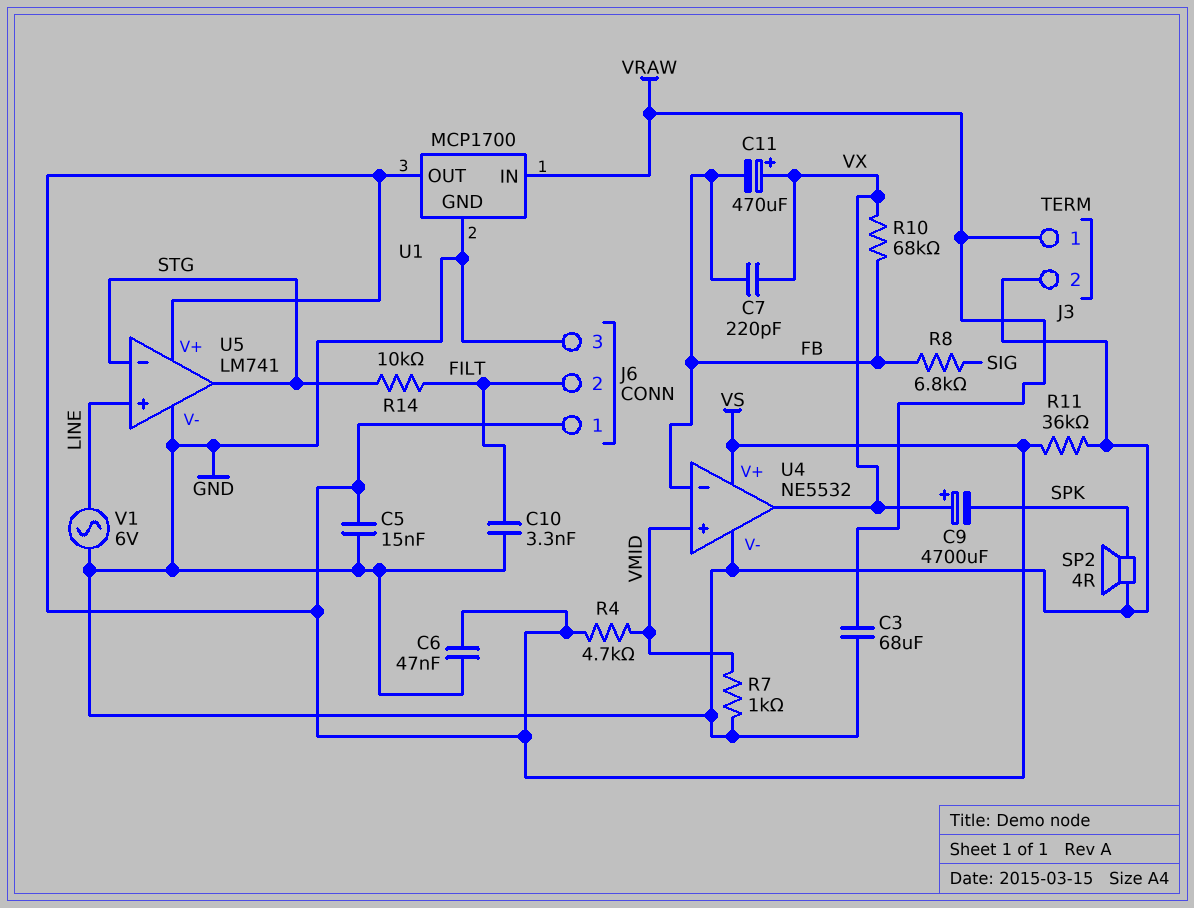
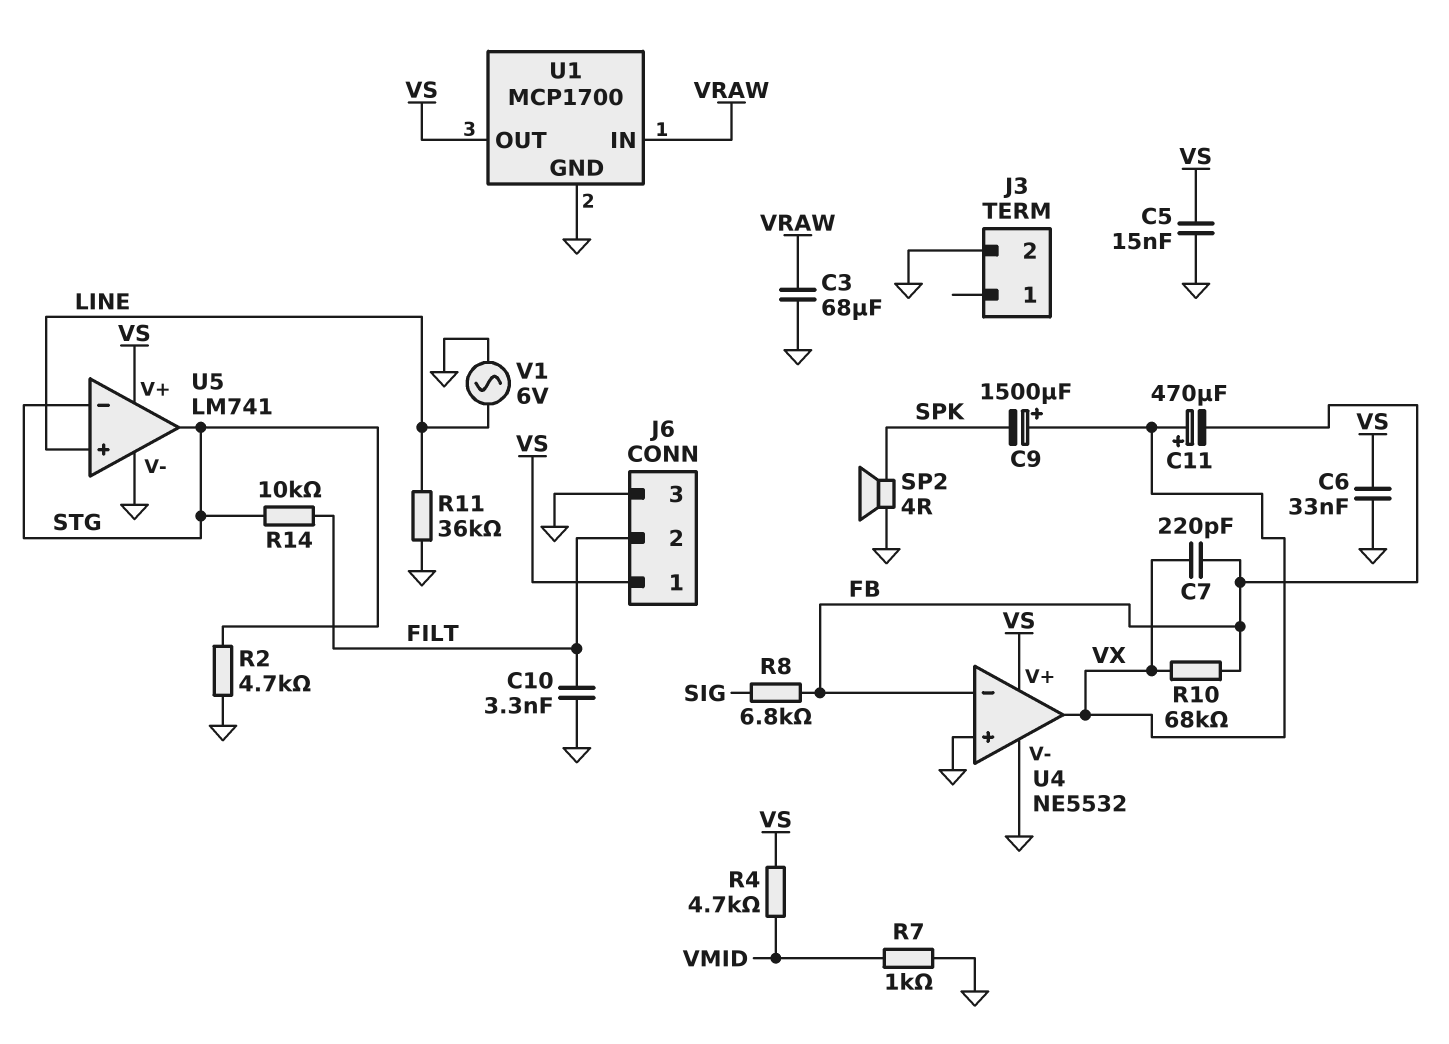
C6: 47nF (GND, VS) -> 33nF (GND, VS)
C9: 4700uF (plus VX, minus SPK) -> 1500uF (plus VX, minus SPK)
J3 pin 1: VRAW -> none
R2: none -> 4.7k (GND, STG)
R11: 36k (GND, VS) -> 36k (GND, LINE)
U4 pin in+: VMID -> GND

